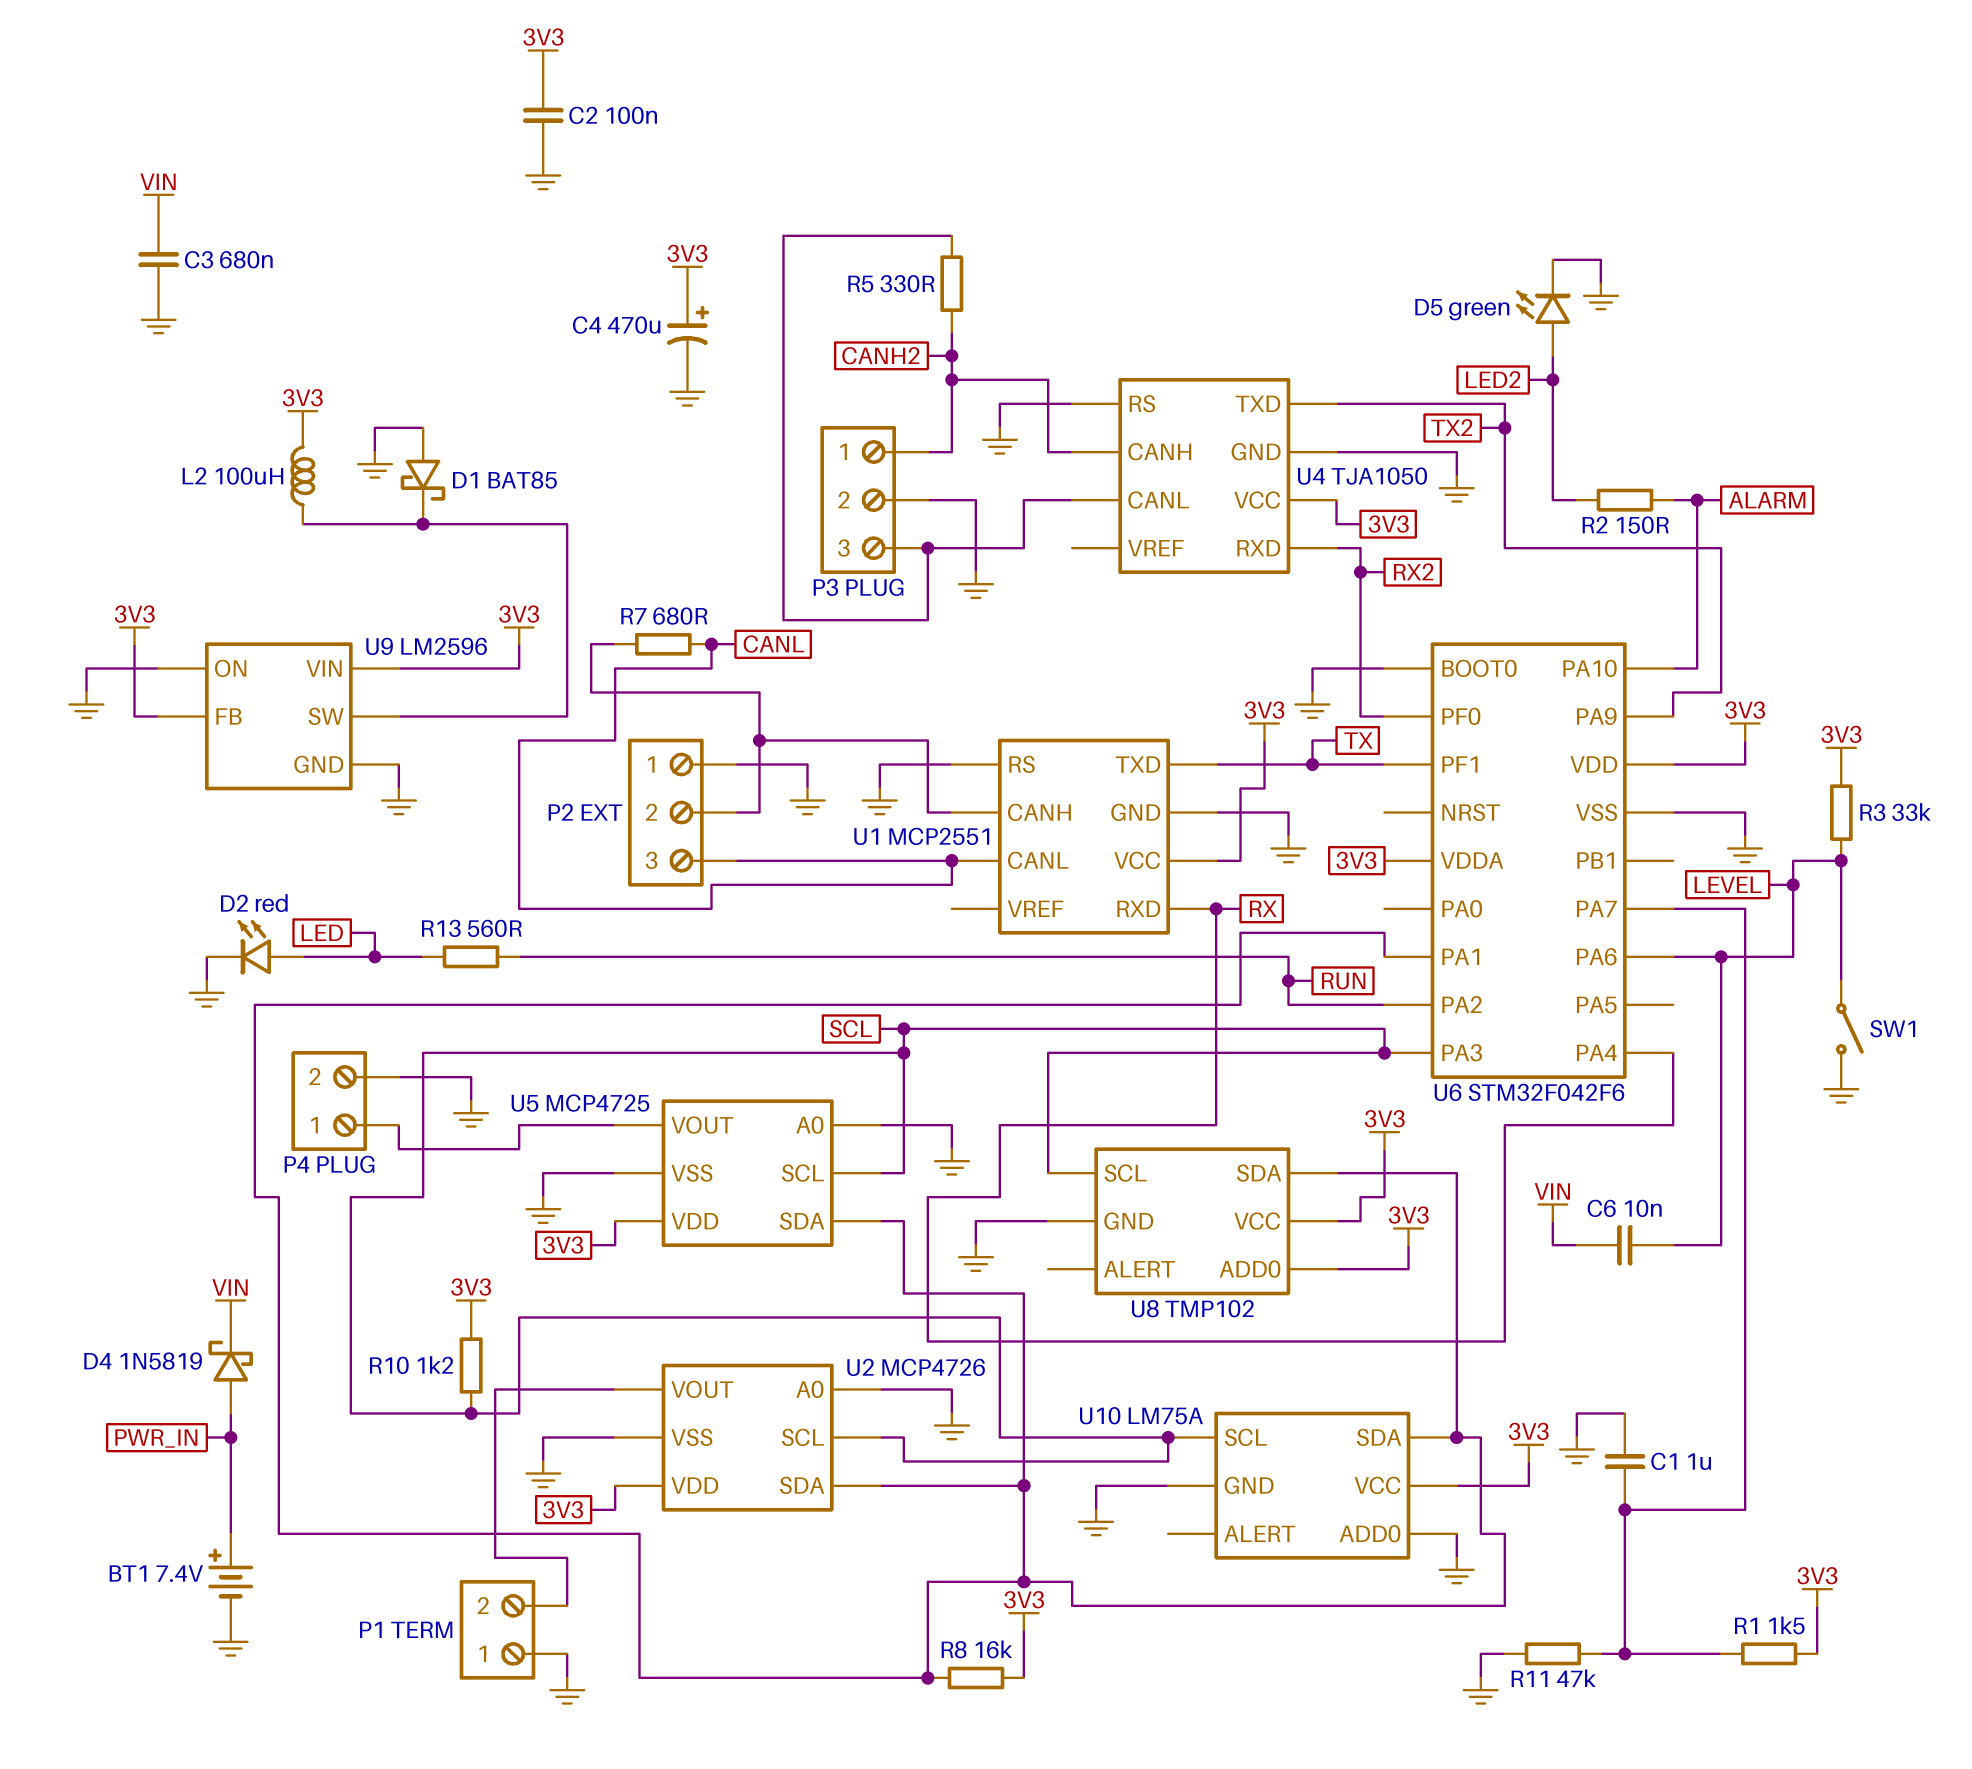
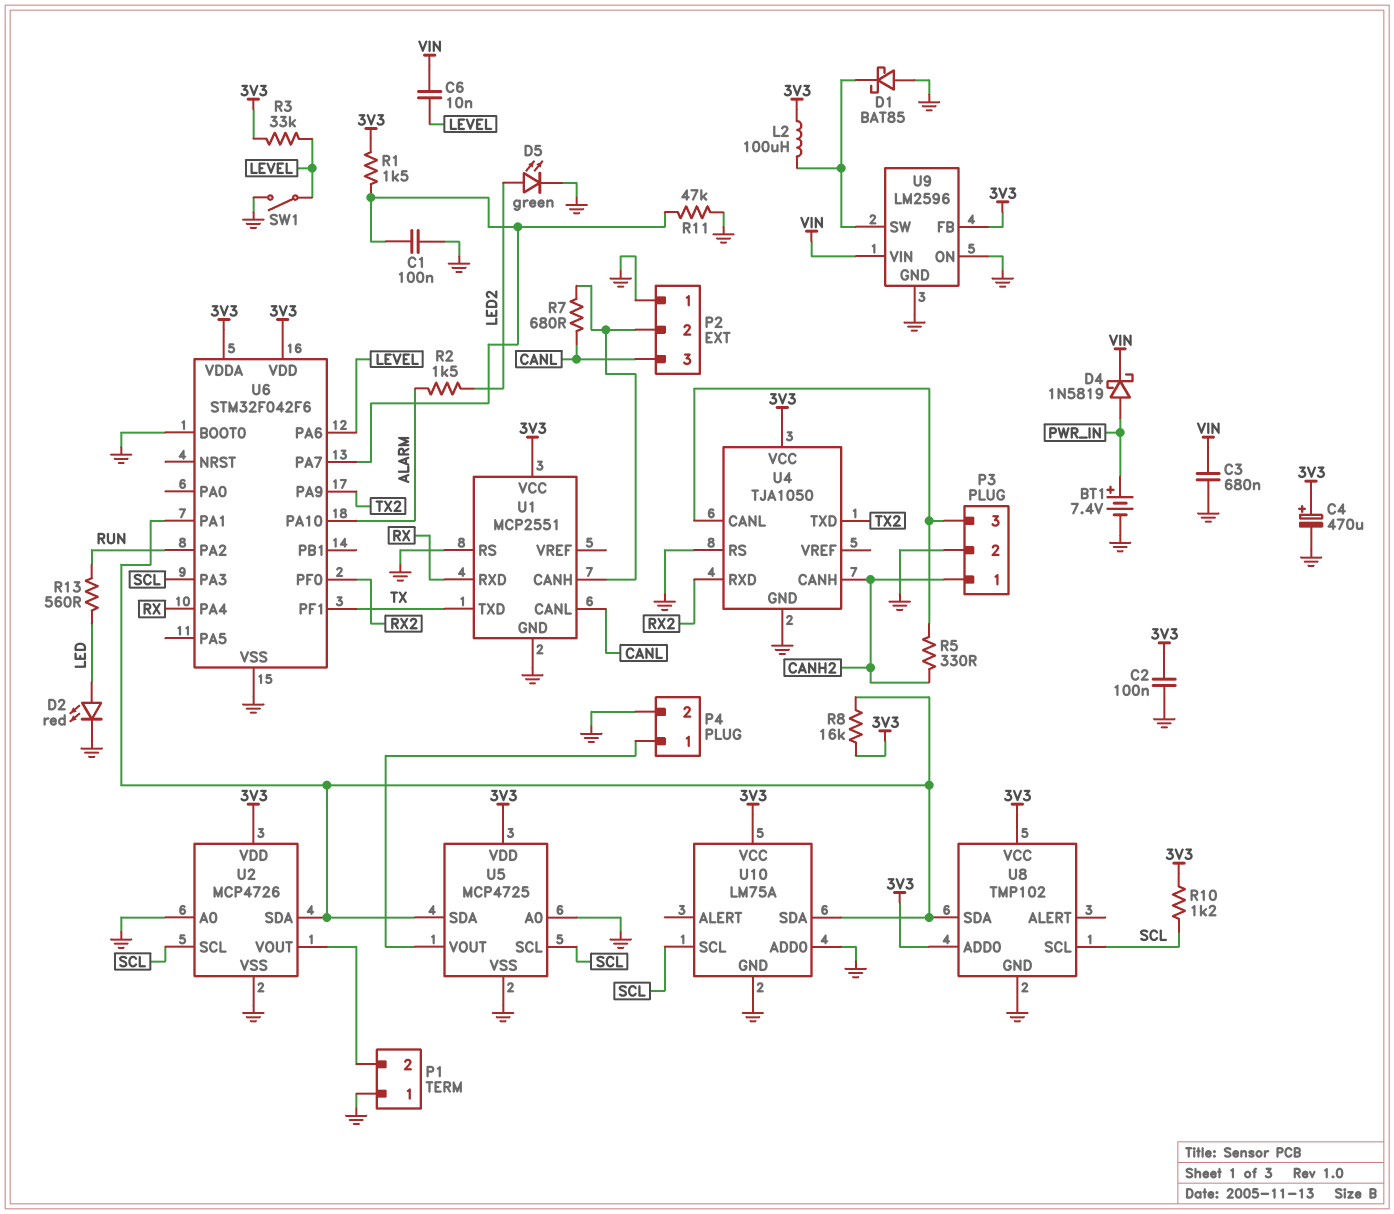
C1: 1uF (GND, U6/PA7) -> 100nF (GND, U6/PA7)
R2: 150 (ALARM, LED2) -> 1.5k (ALARM, LED2)
U9 pin VIN: 3V3 -> VIN

